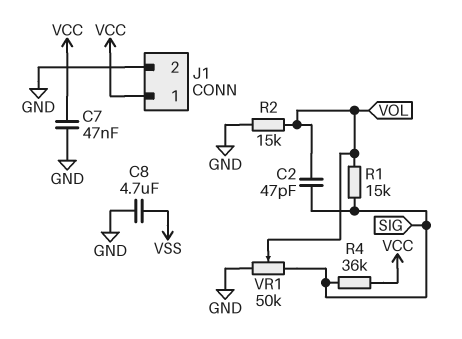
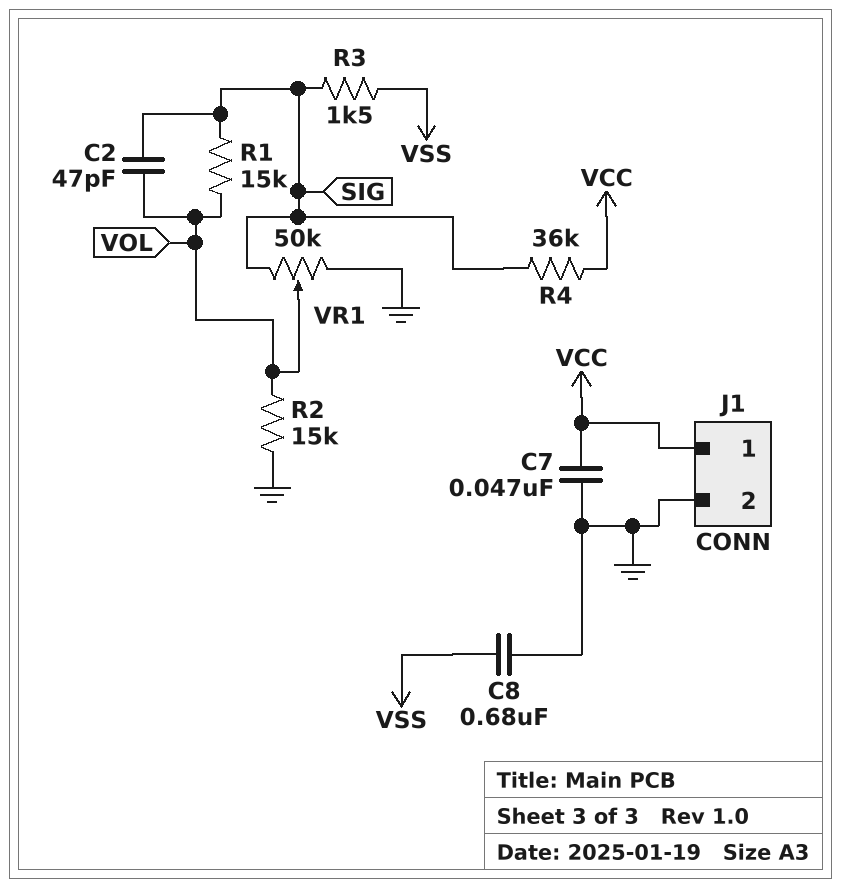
C8: 4.7uF (GND, VSS) -> 680nF (GND, VSS)
R3: none -> 1.5k (SIG, VSS)

